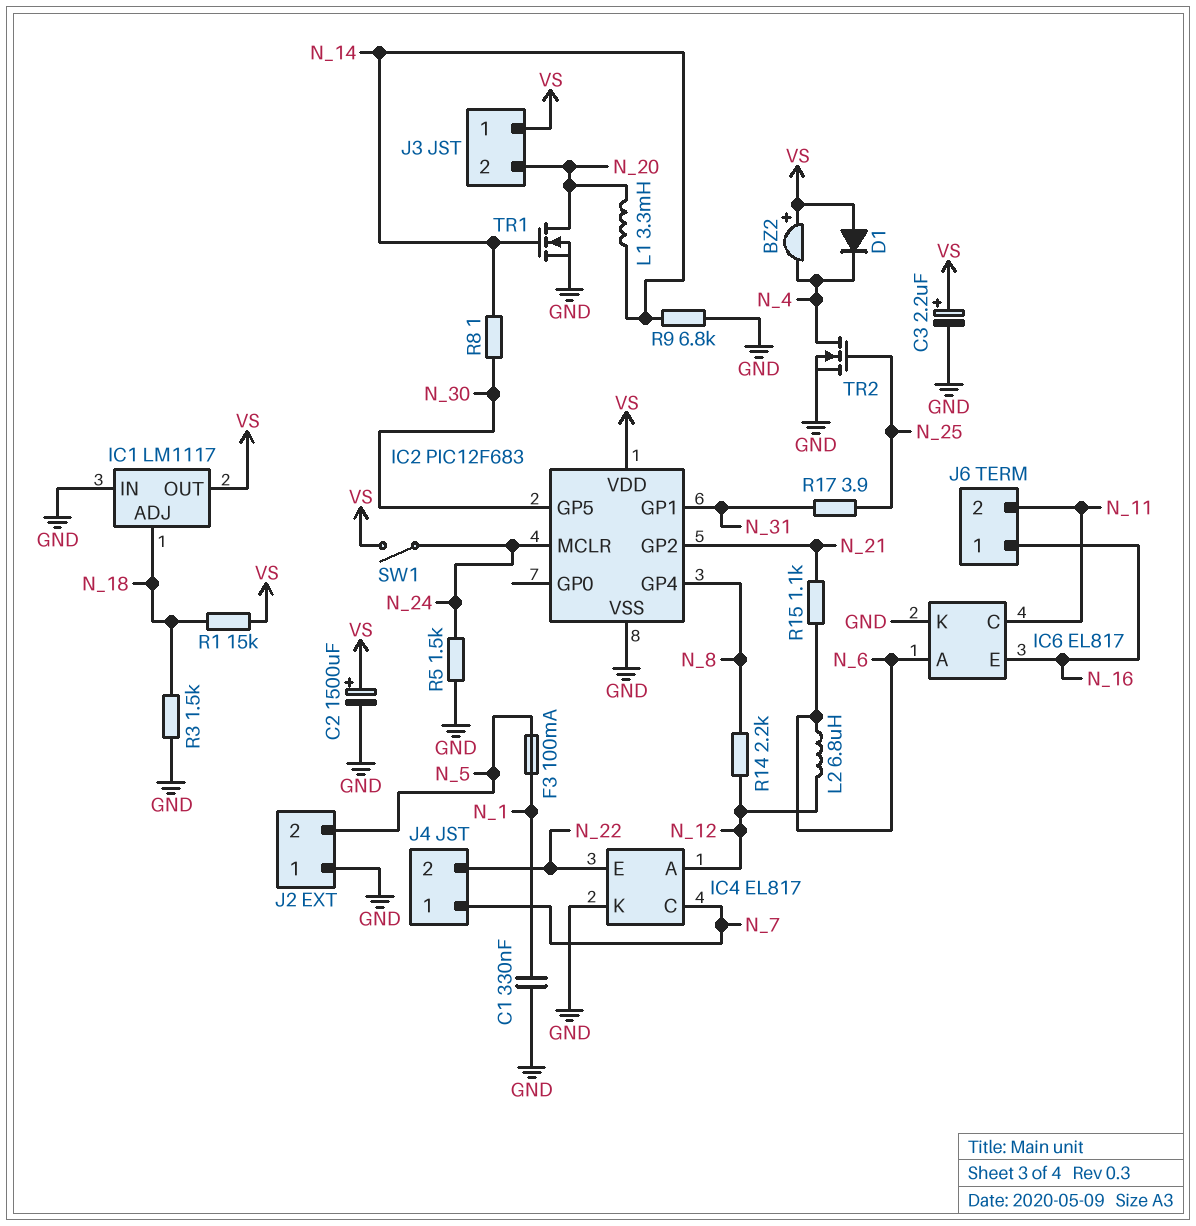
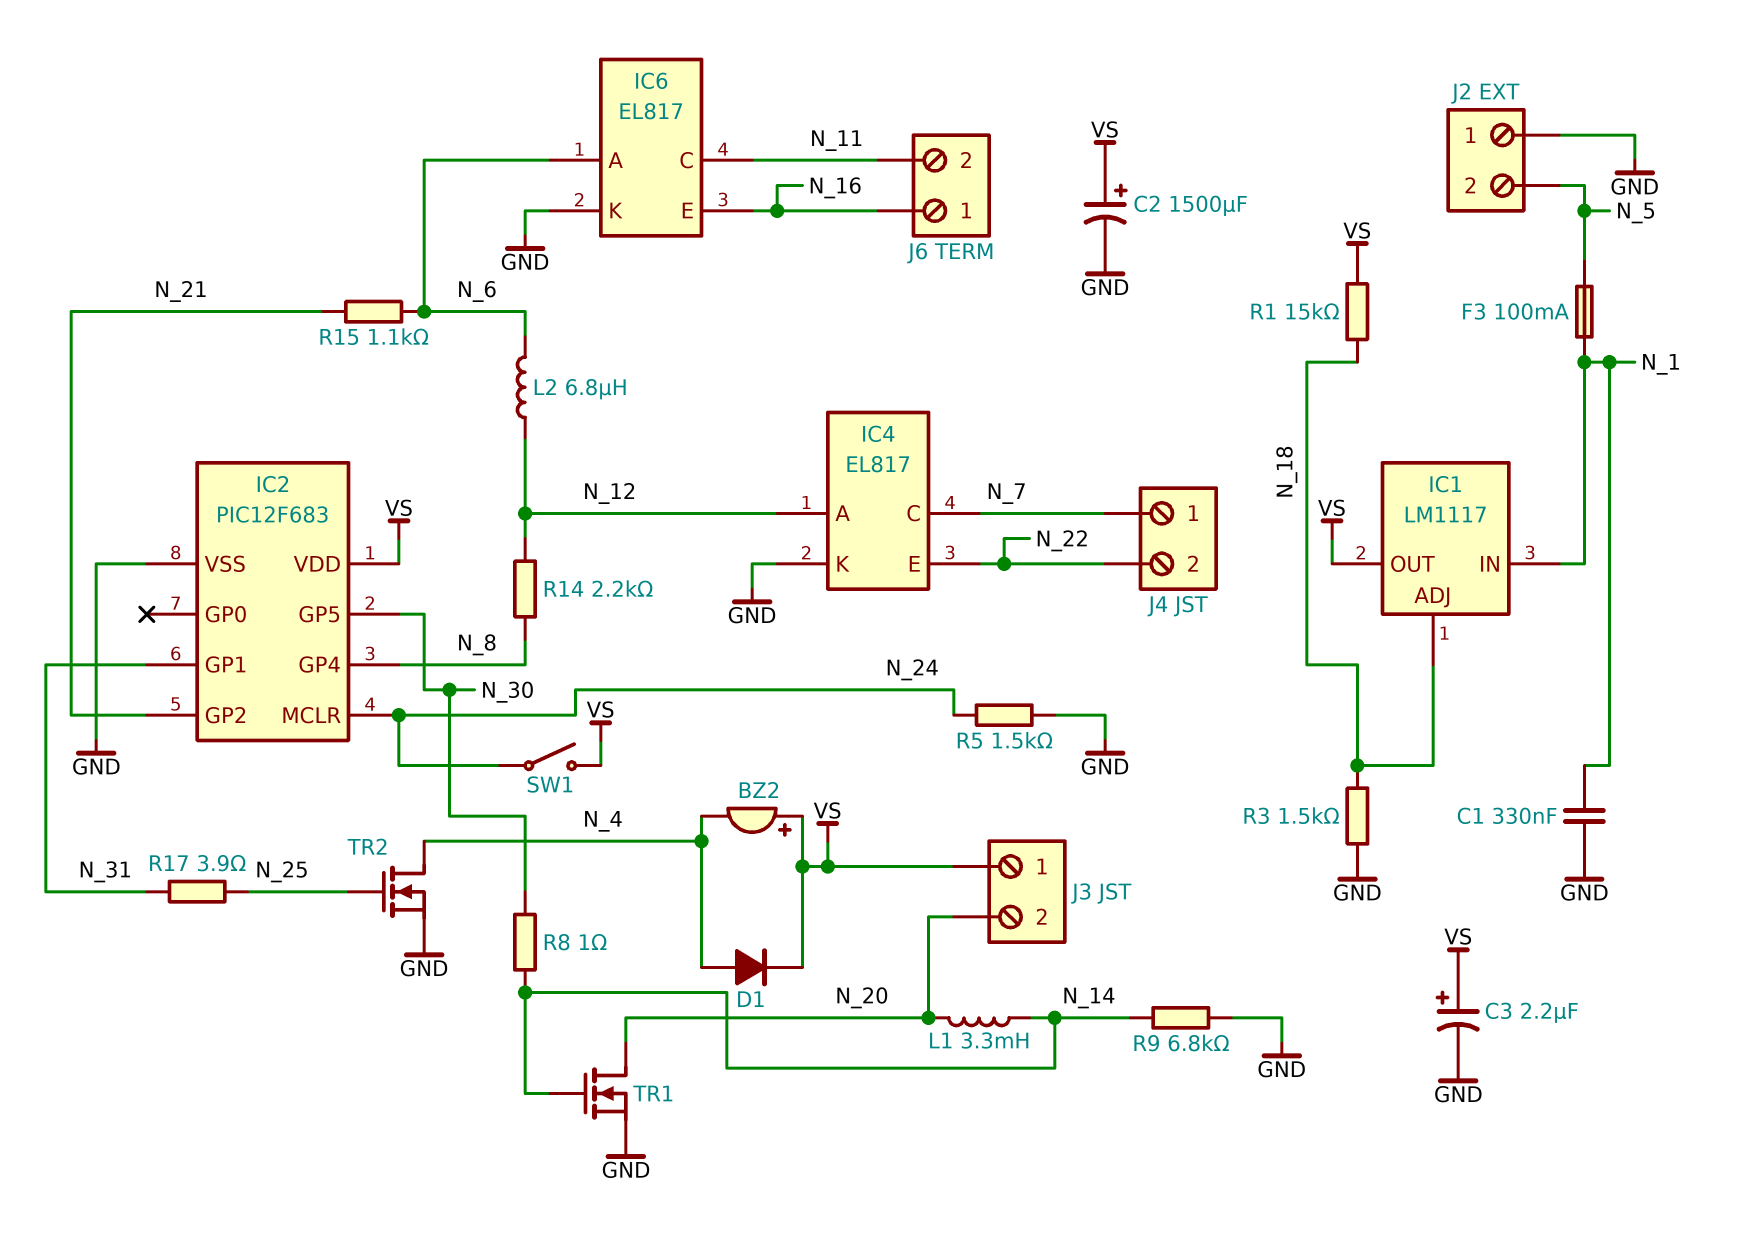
D1: diode (A VS, K N_4) -> diode (A N_4, K VS)
IC1 pin IN: GND -> N_1

